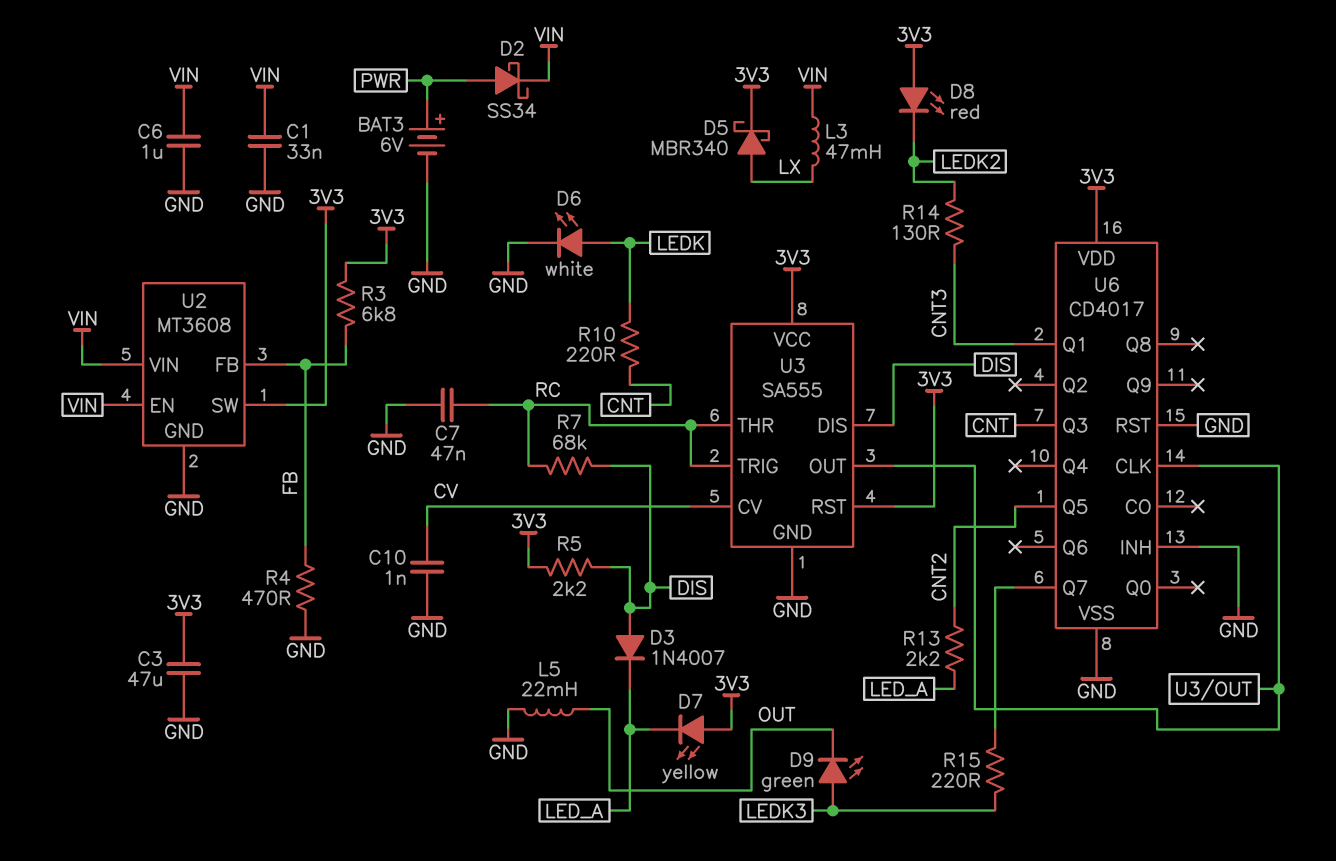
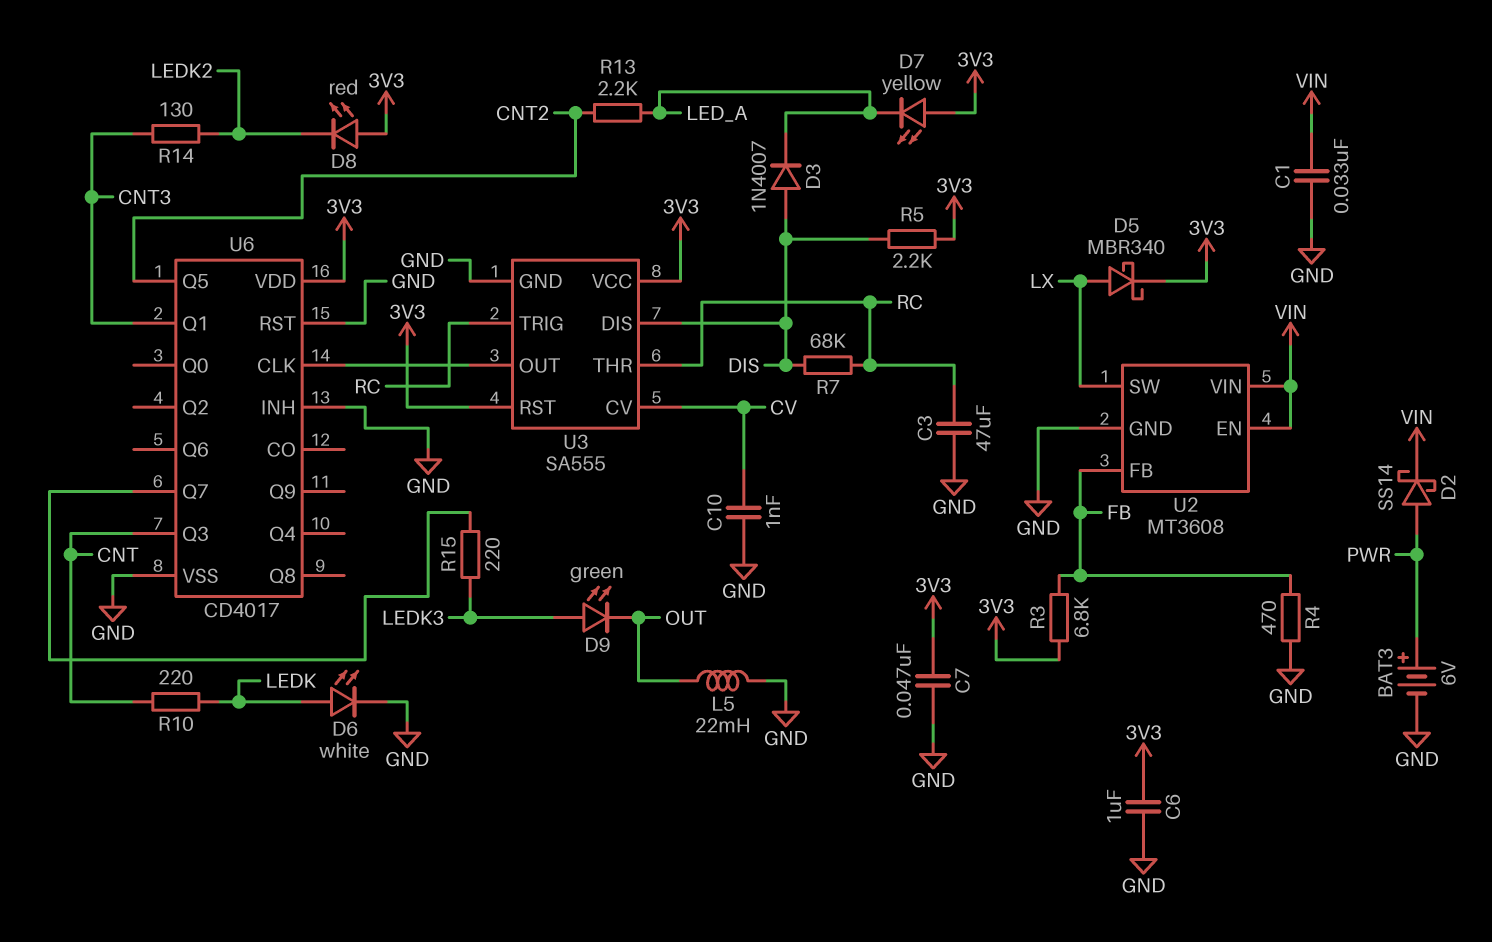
C3: 47uF (3V3, GND) -> 47uF (GND, RC)
C6: 1uF (GND, VIN) -> 1uF (3V3, GND)
C7: 47nF (GND, RC) -> 47nF (3V3, GND)
D2: schottky SS34 (A PWR, K VIN) -> schottky SS14 (A PWR, K VIN)
L3: 47mH (LX, VIN) -> none
U2 pin SW: 3V3 -> LX

